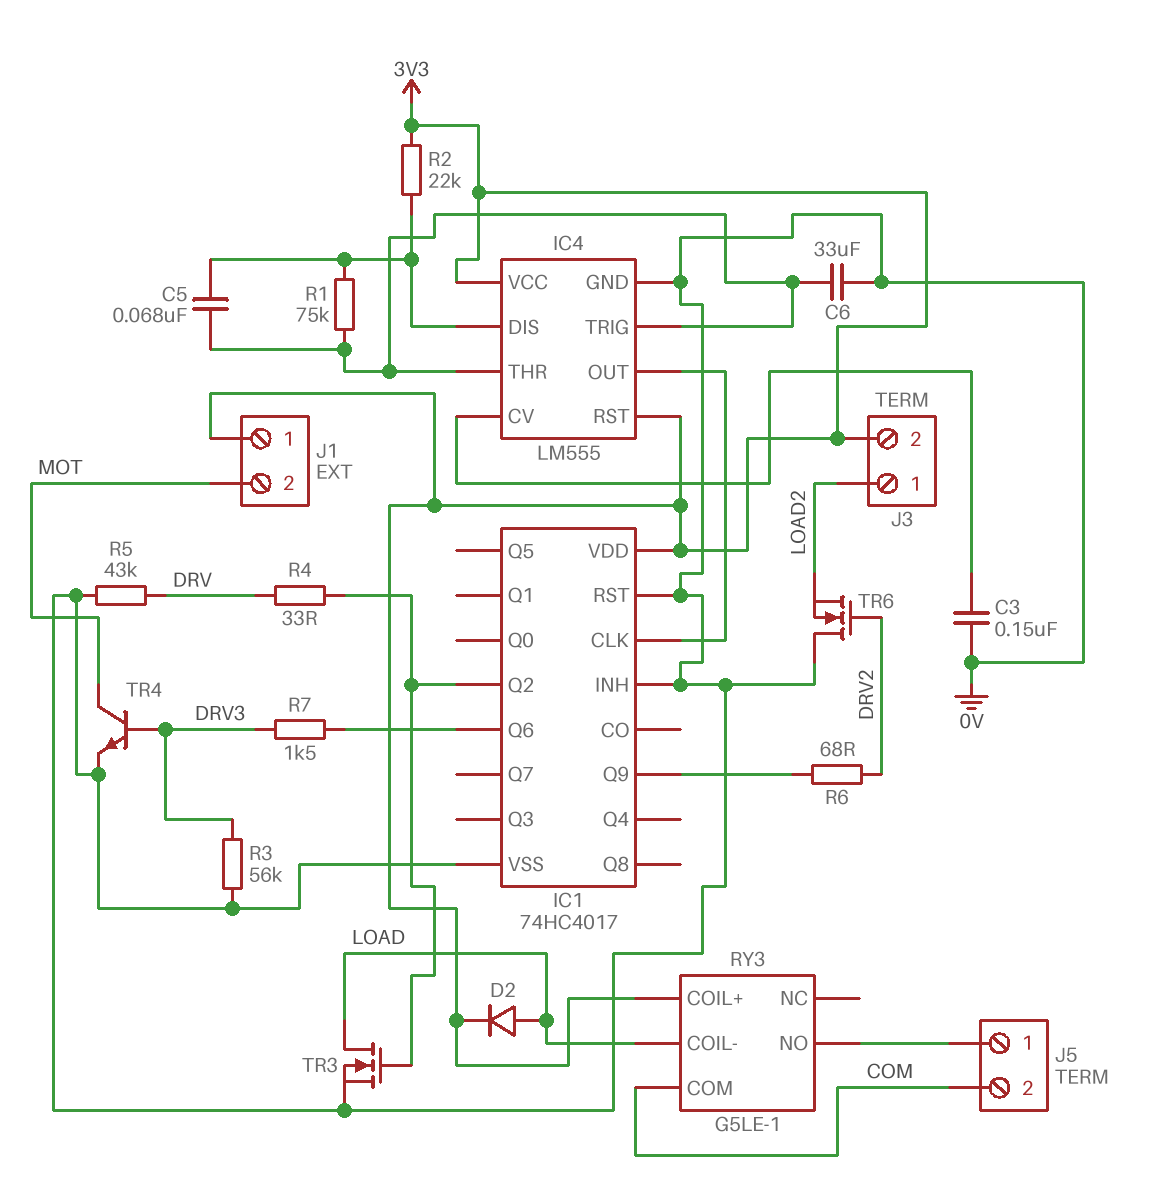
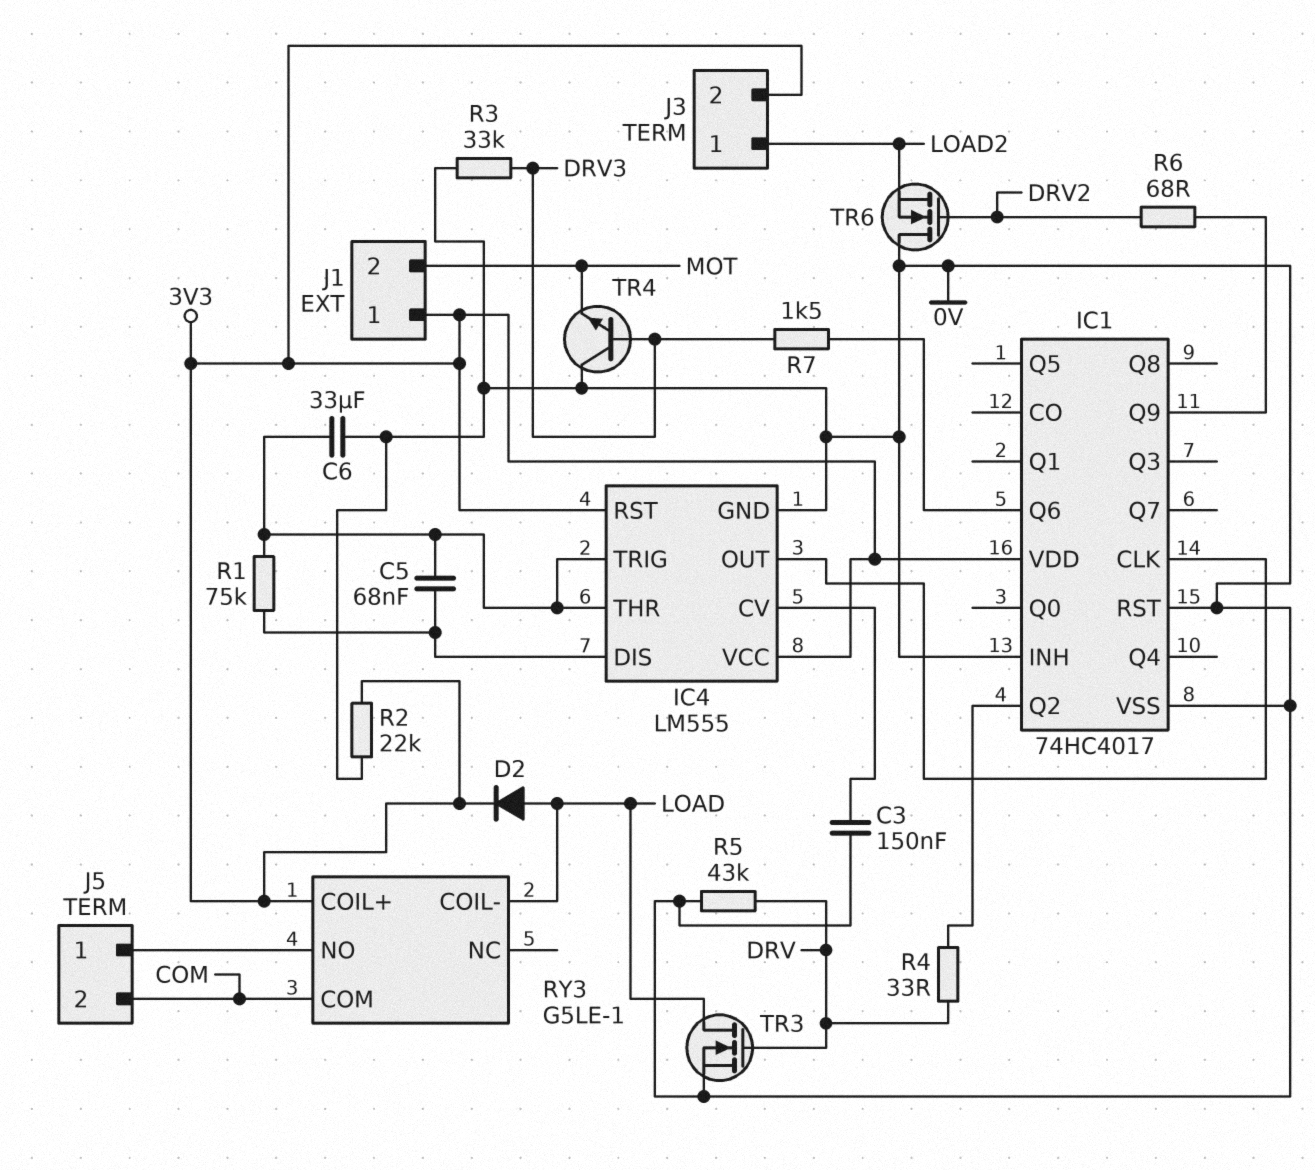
R2: 22k (3V3, IC4/DIS) -> 22k (0V, 3V3)
R3: 56k (0V, DRV3) -> 33k (0V, DRV3)
TR3: NMOS (G IC1/Q2, D LOAD, S 0V) -> NMOS (G DRV, D LOAD, S 0V)
TR4: NPN (B DRV3, C MOT, E 0V) -> NPN (B DRV3, C 0V, E MOT)

